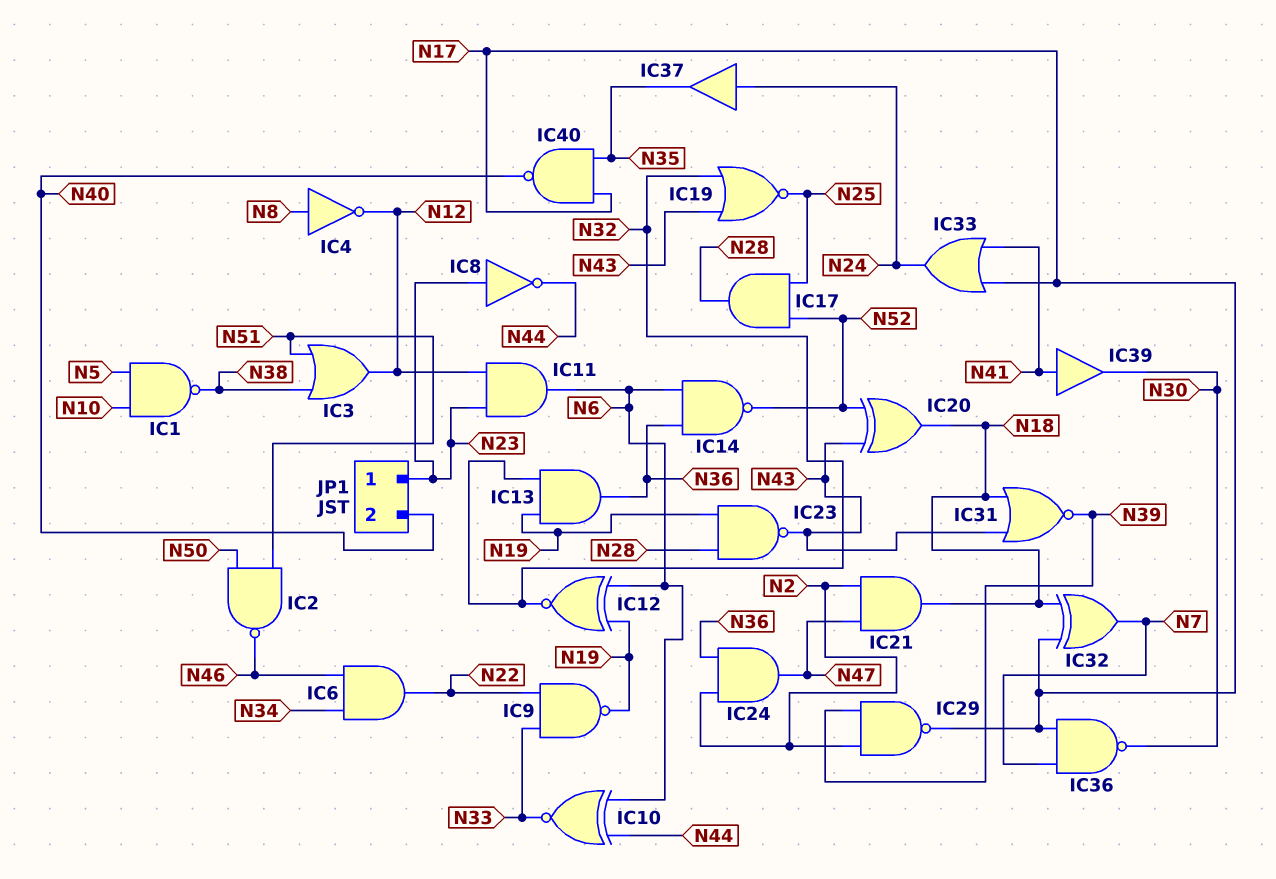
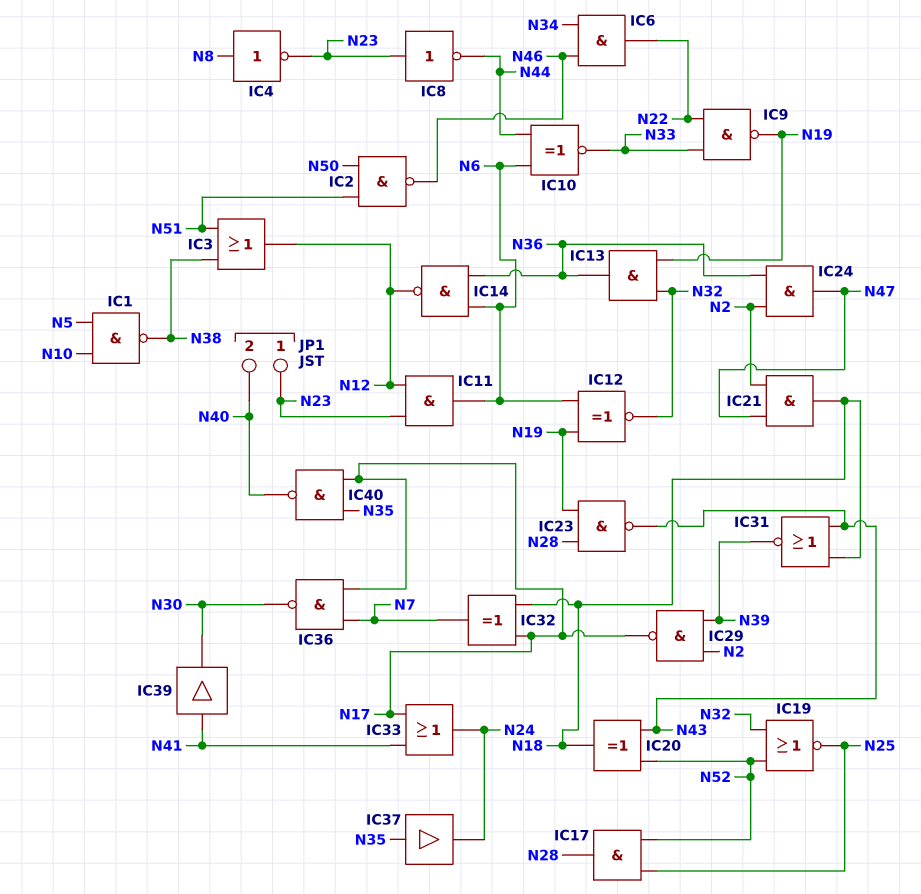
IC4: NOT (in N8, out N12) -> NOT (in N8, out N23)
IC14: NAND (in N6, in N36, out N52) -> NAND (in N6, in N36, out N12)
IC19: NOR (in N32, in N43, out N25) -> NOR (in N32, in N52, out N25)
IC37: buffer (in N24, out N35) -> buffer (in N35, out N24)

